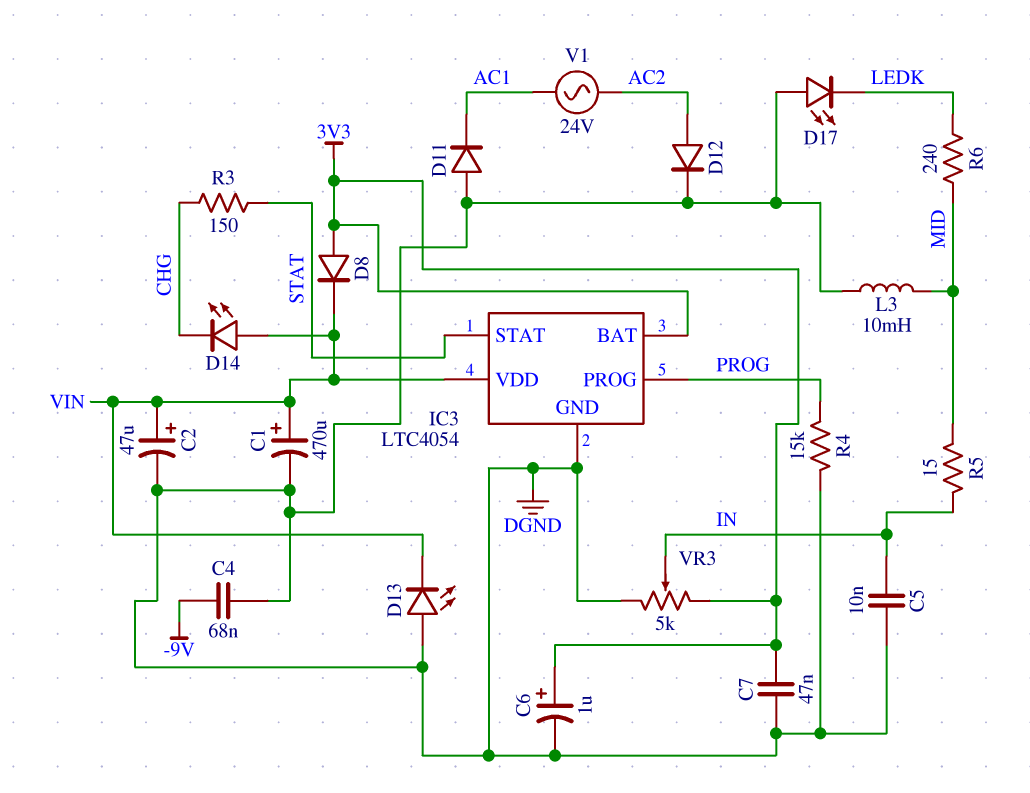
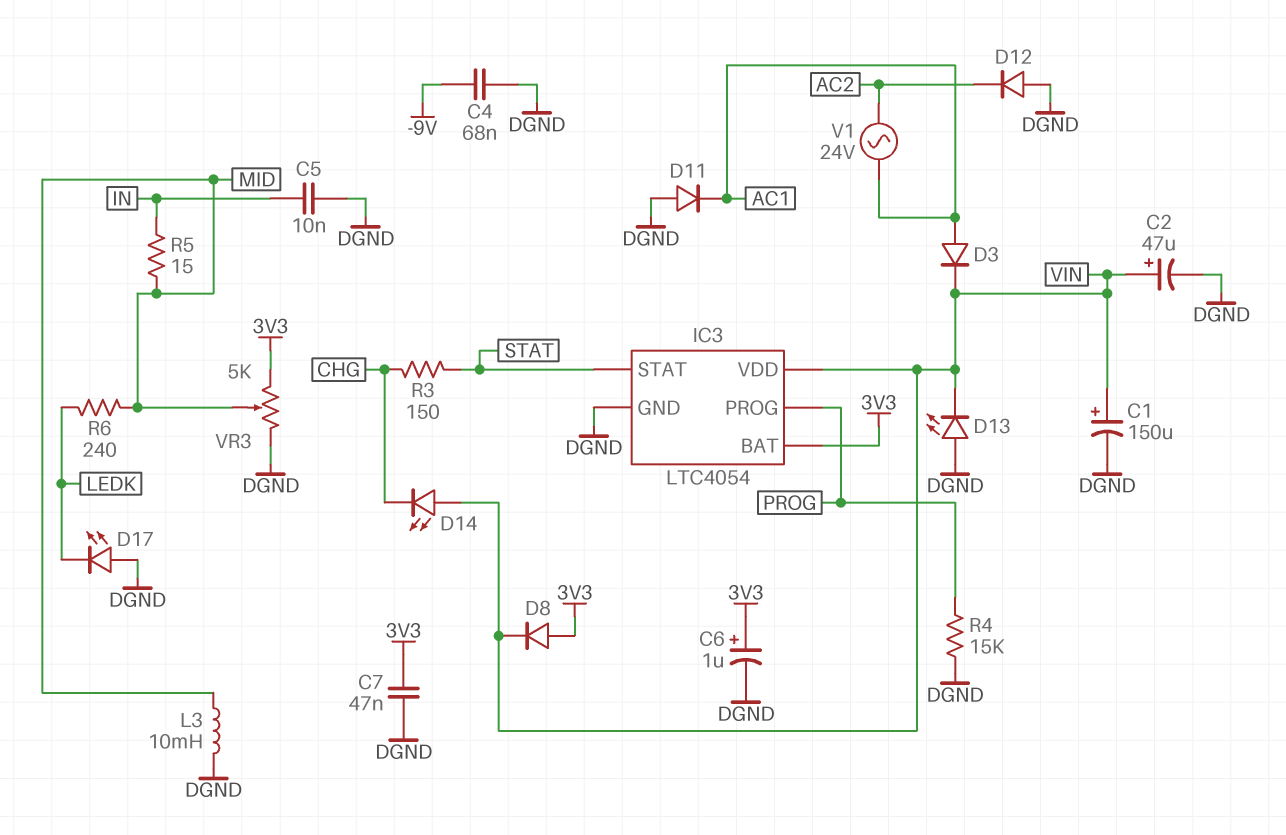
C1: 470uF (plus VIN, minus DGND) -> 150uF (plus VIN, minus DGND)
D3: none -> diode (A AC1, K VIN)
D12: diode (A AC2, K DGND) -> diode (A DGND, K AC2)
VR3: 5k (3V3, DGND, wiper IN) -> 5k (3V3, DGND, wiper MID)

